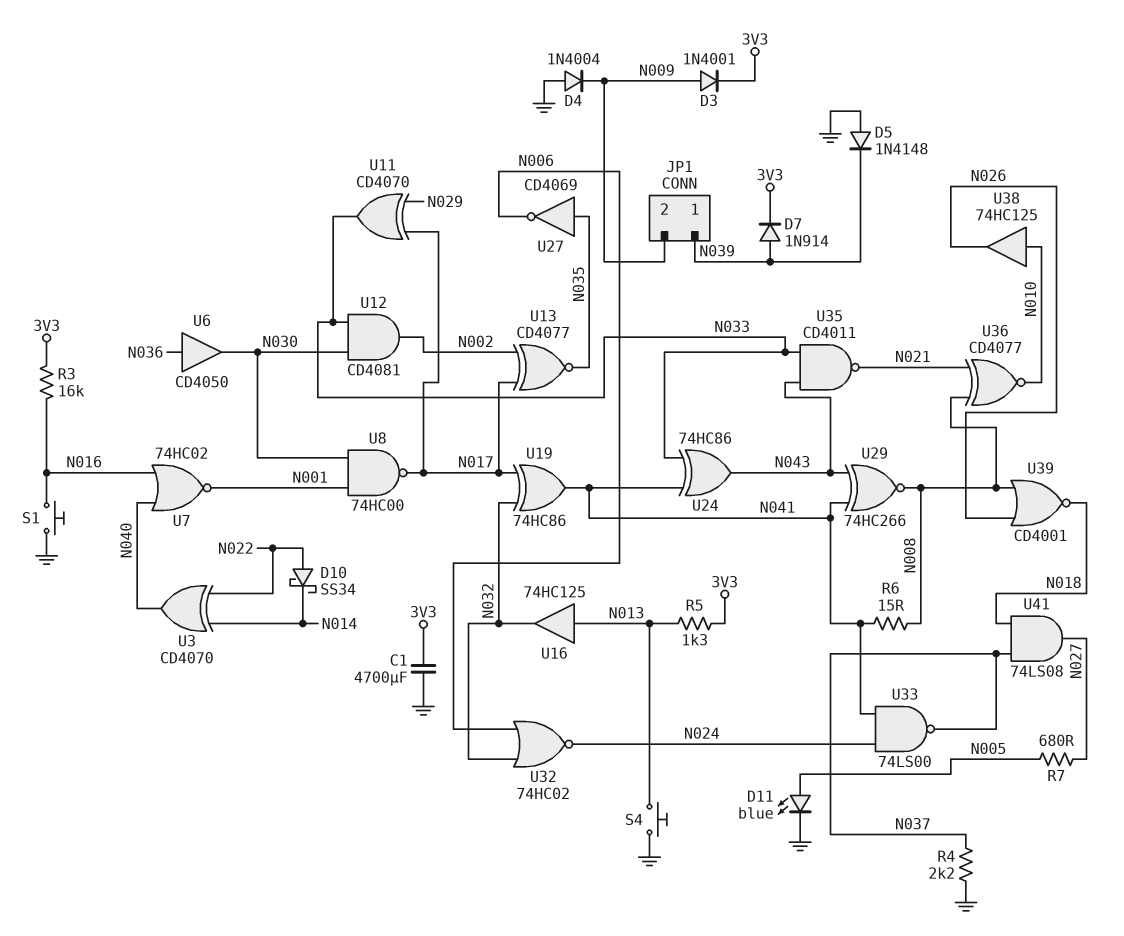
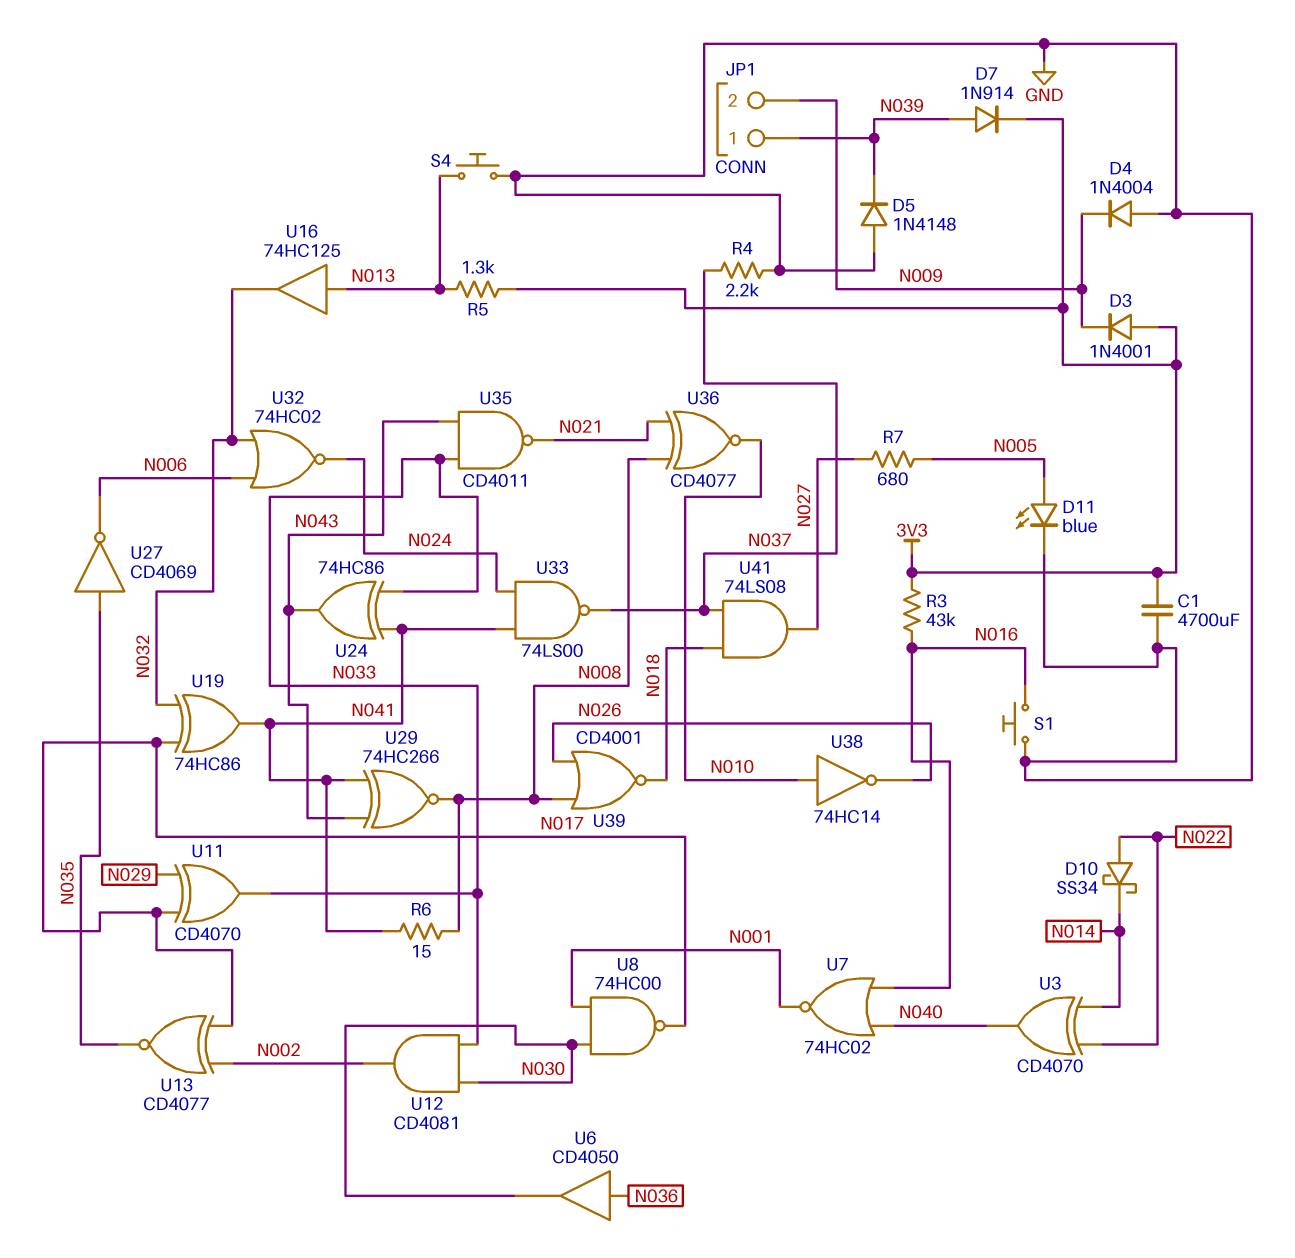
D3: diode 1N4001 (A N009, K 3V3) -> diode 1N4001 (A 3V3, K N009)
R3: 16k (3V3, N016) -> 43k (3V3, N016)
U38: buffer 74HC125 (in N010, out N026) -> NOT 74HC14 (in N010, out N026)

